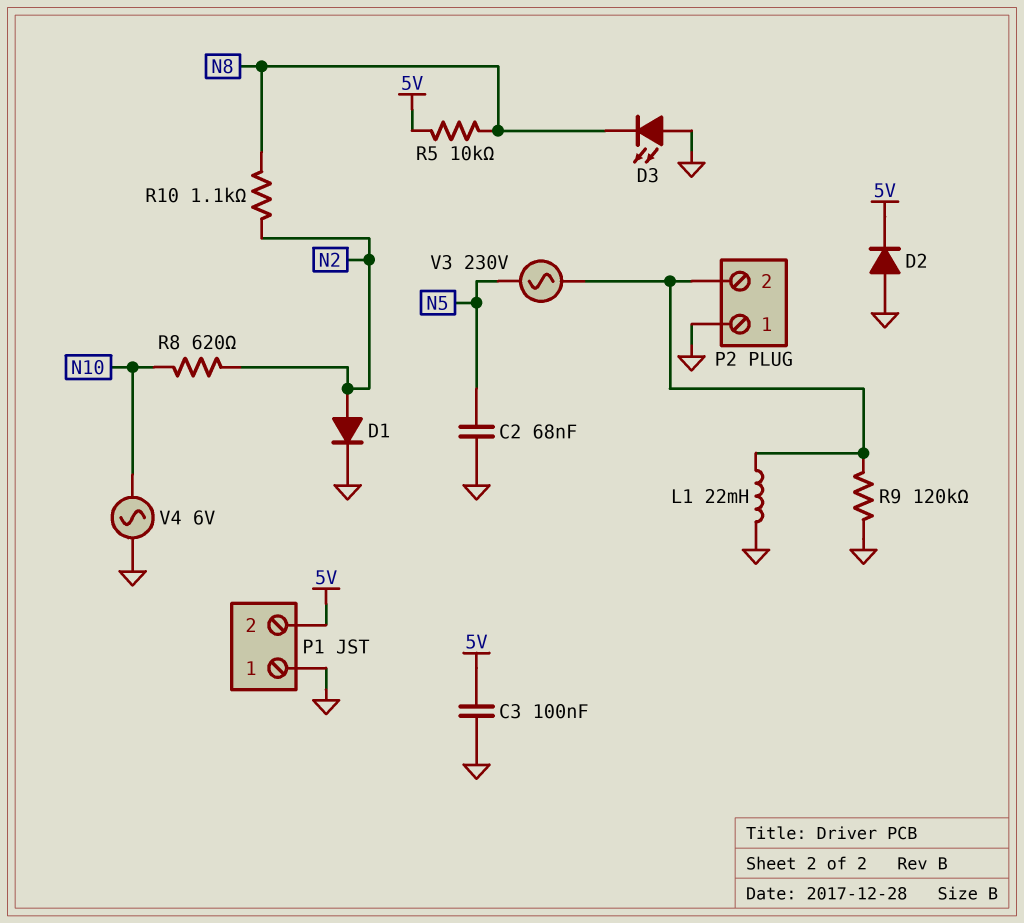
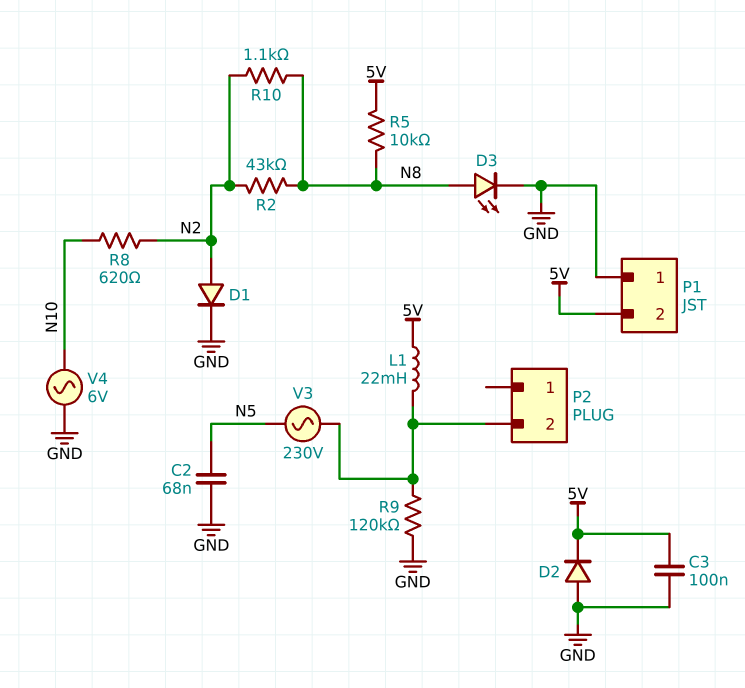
D3: LED (A GND, K N8) -> LED (A N8, K GND)
L1: 22mH (GND, P2/2) -> 22mH (5V, P2/2)
P2 pin 1: GND -> none
R2: none -> 43k (N2, N8)

